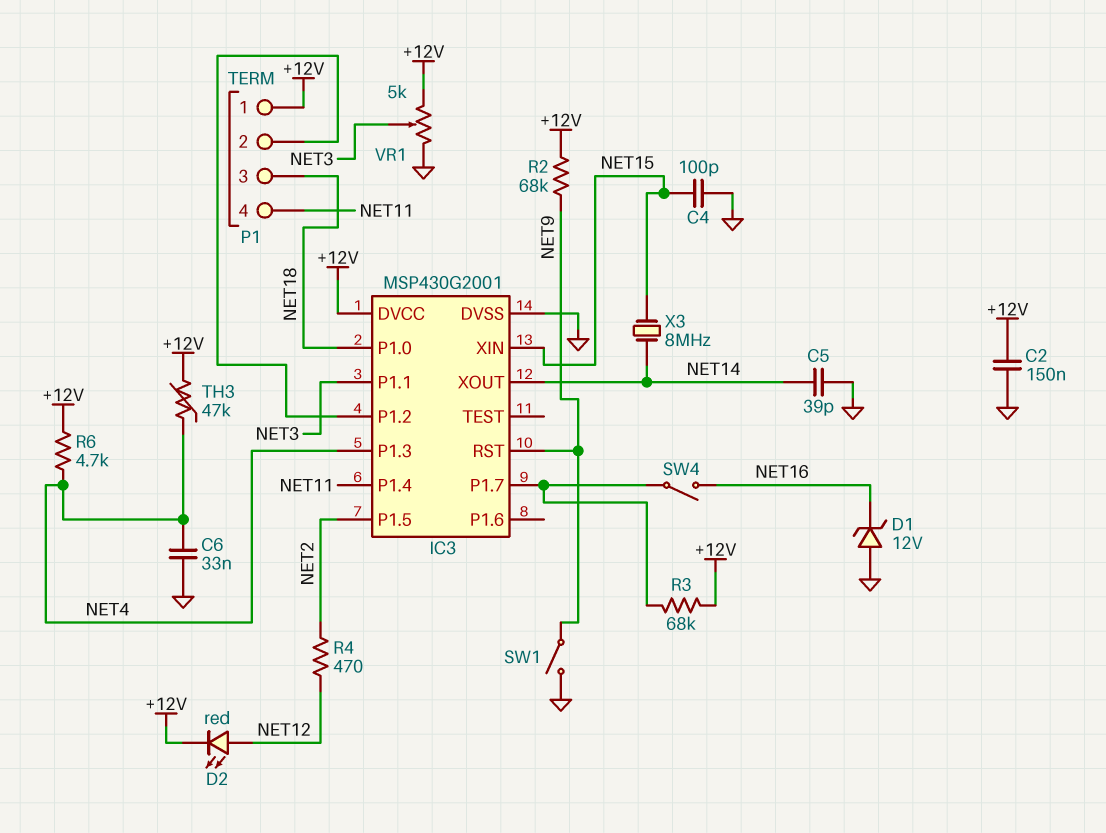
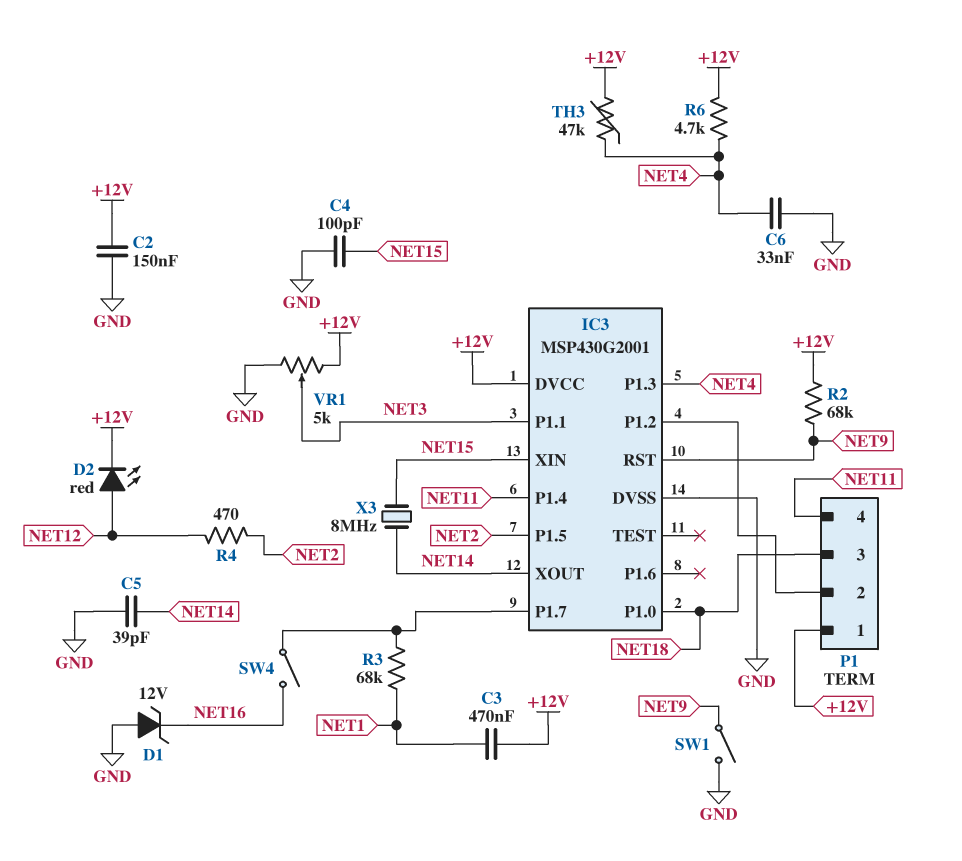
C3: none -> 470nF (+12V, NET1)
R3: 68k (+12V, IC3/P1.7) -> 68k (IC3/P1.7, NET1)

